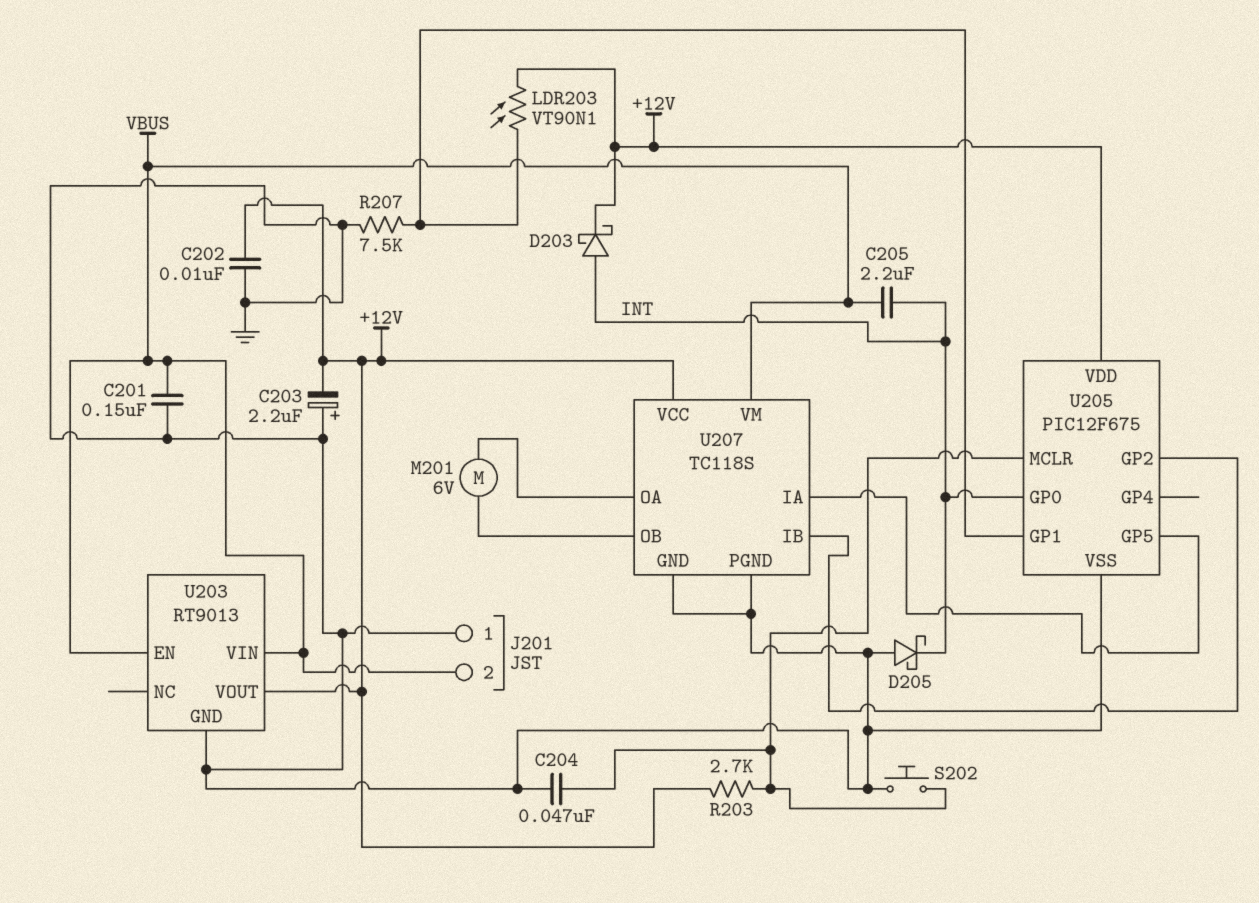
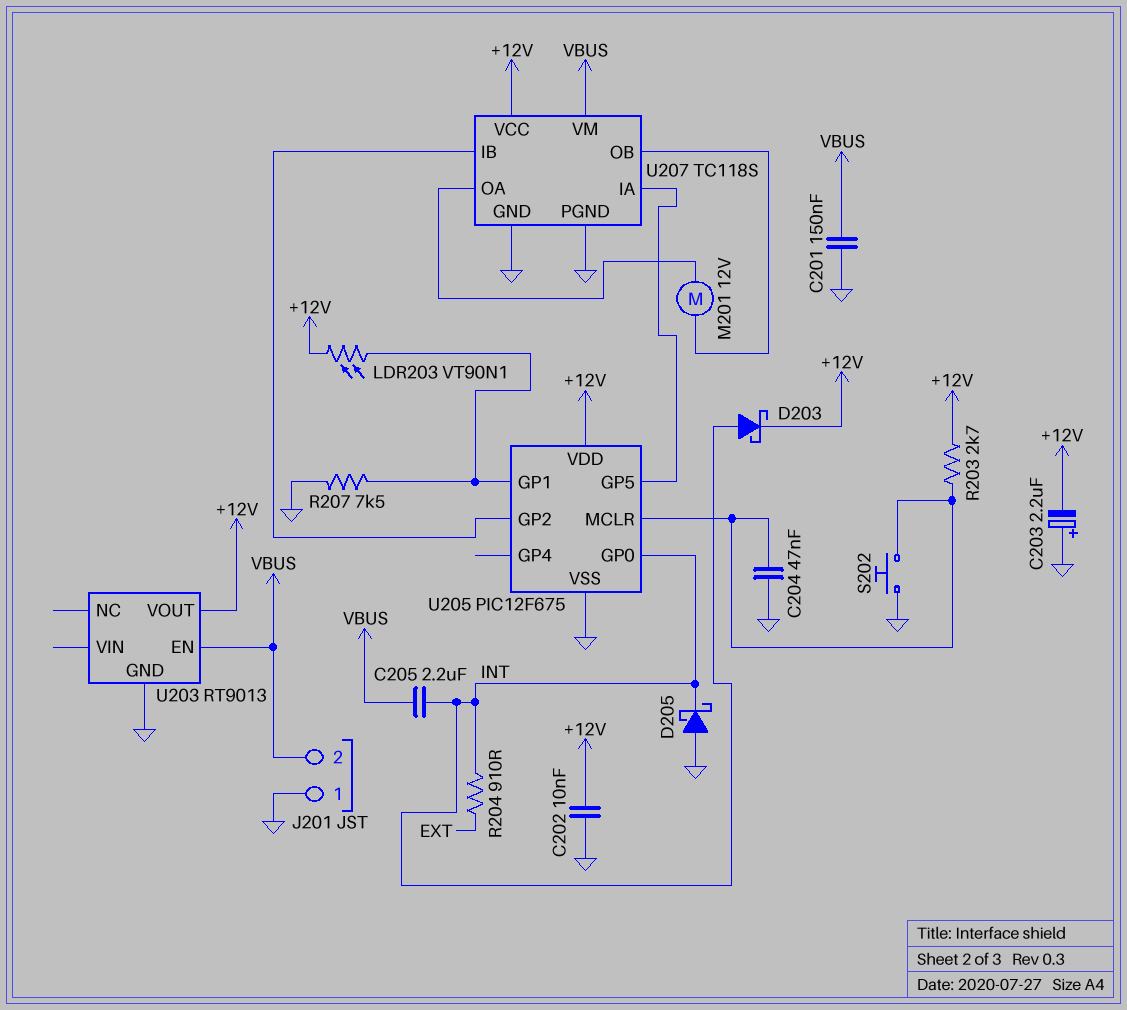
M201: motor 6V (U207/OA, U207/OB) -> motor 12V (U207/OA, U207/OB)
R204: none -> 910 (EXT, INT)
U203 pin VIN: VBUS -> none

